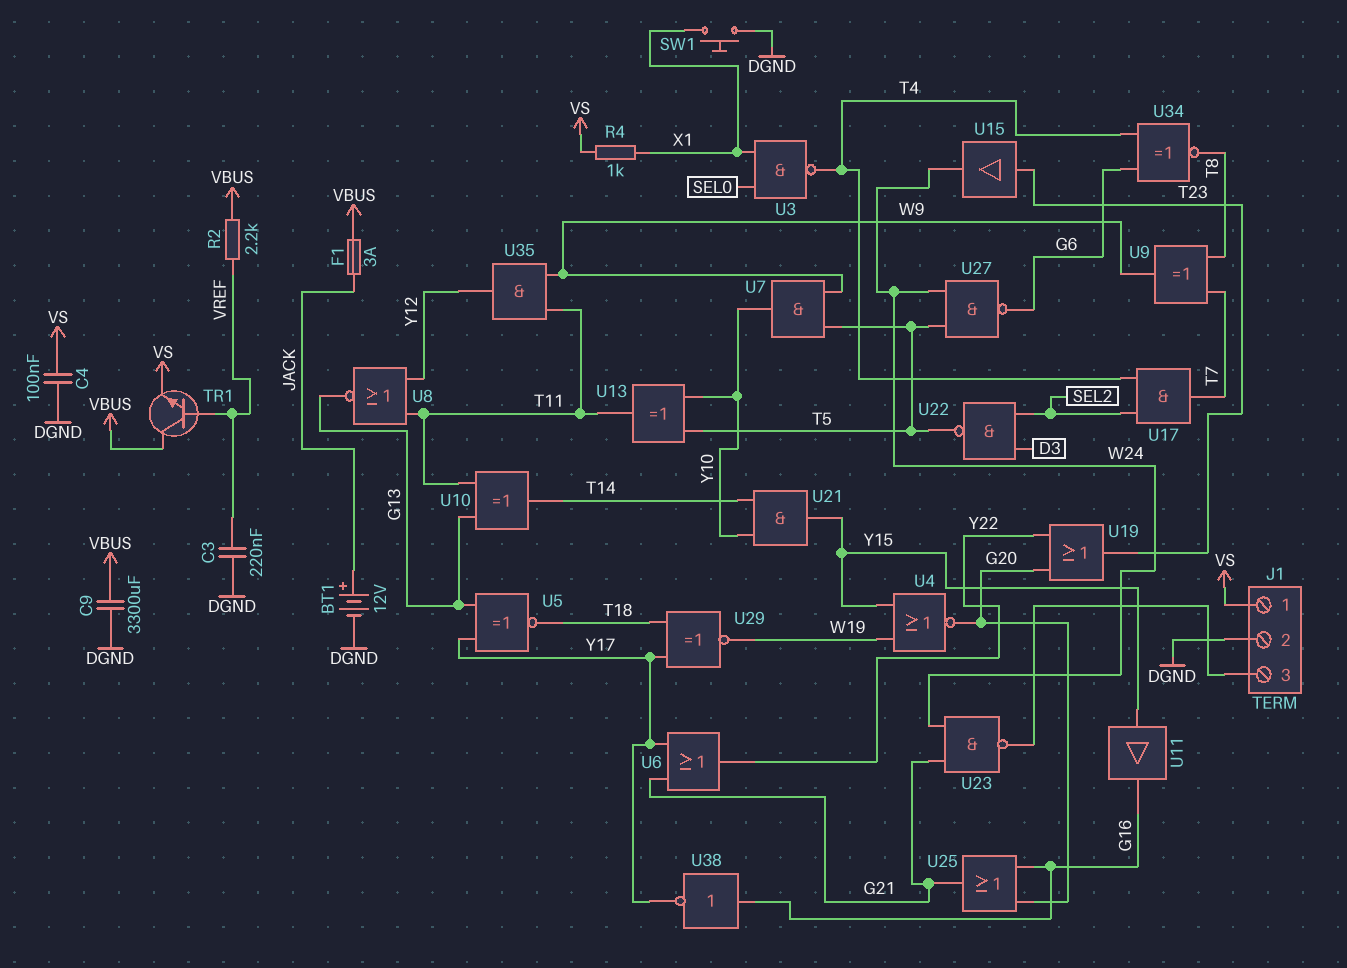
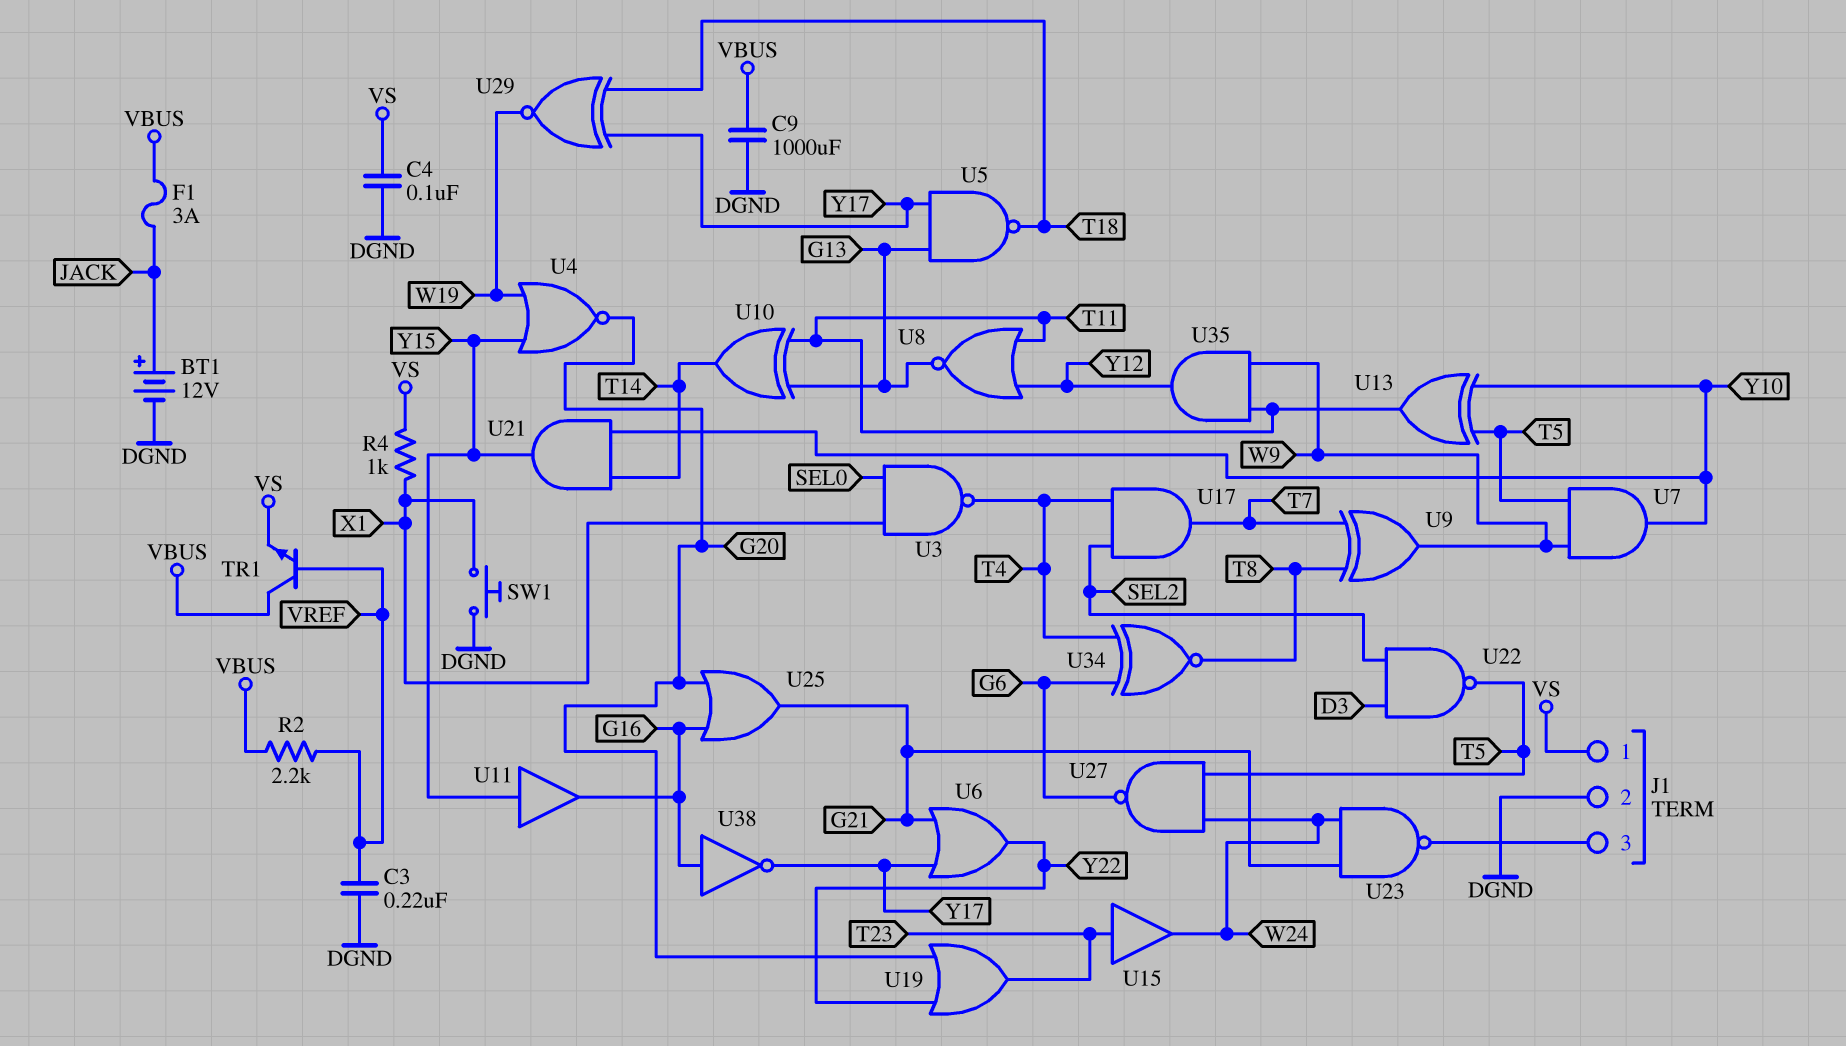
C9: 3300uF (DGND, VBUS) -> 1000uF (DGND, VBUS)
U5: XNOR (in G13, in Y17, out T18) -> NAND (in G13, in Y17, out T18)

